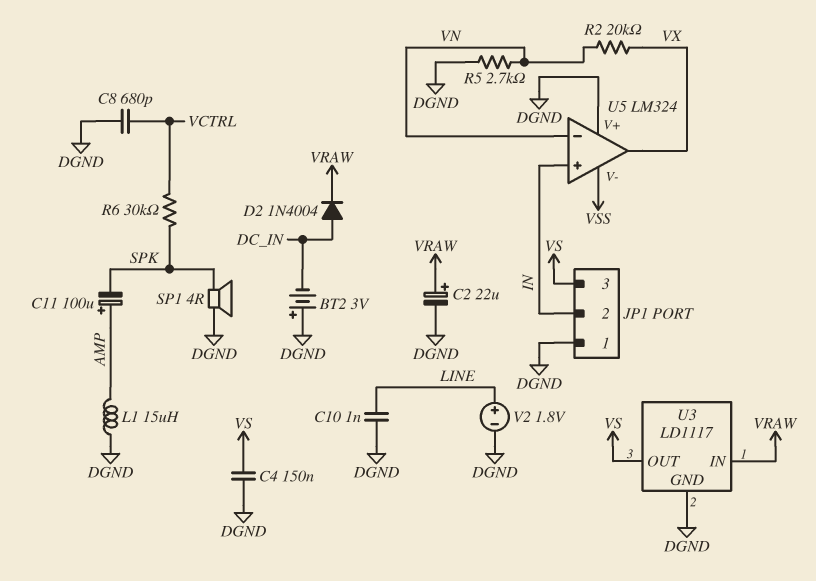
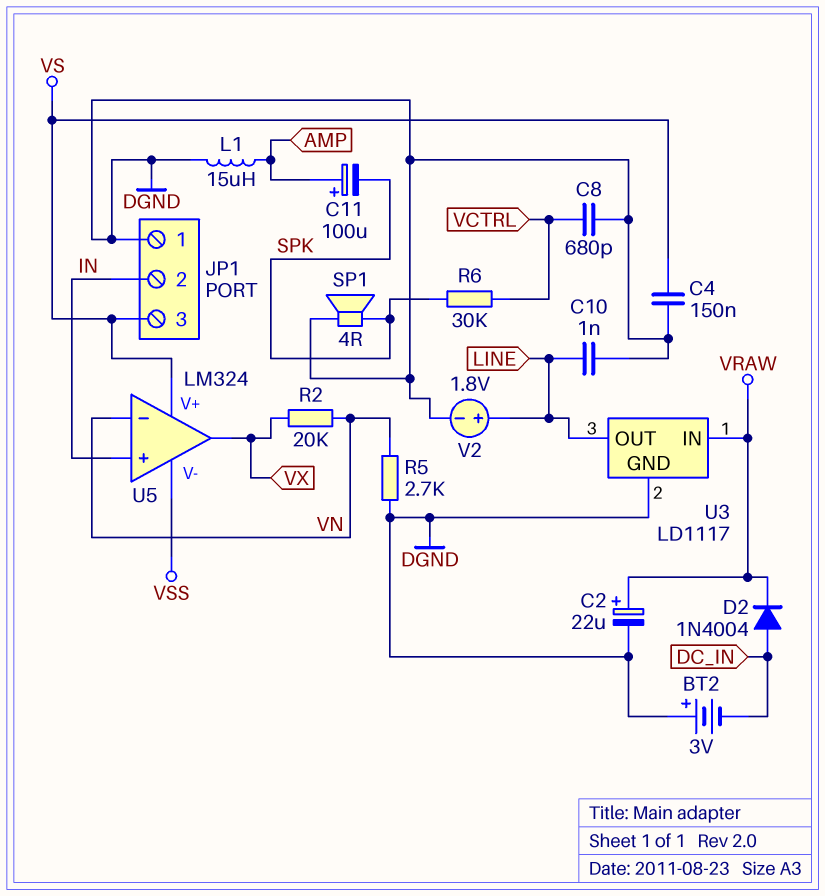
U3 pin OUT: VS -> LINE
U5 pin V+: DGND -> VS

